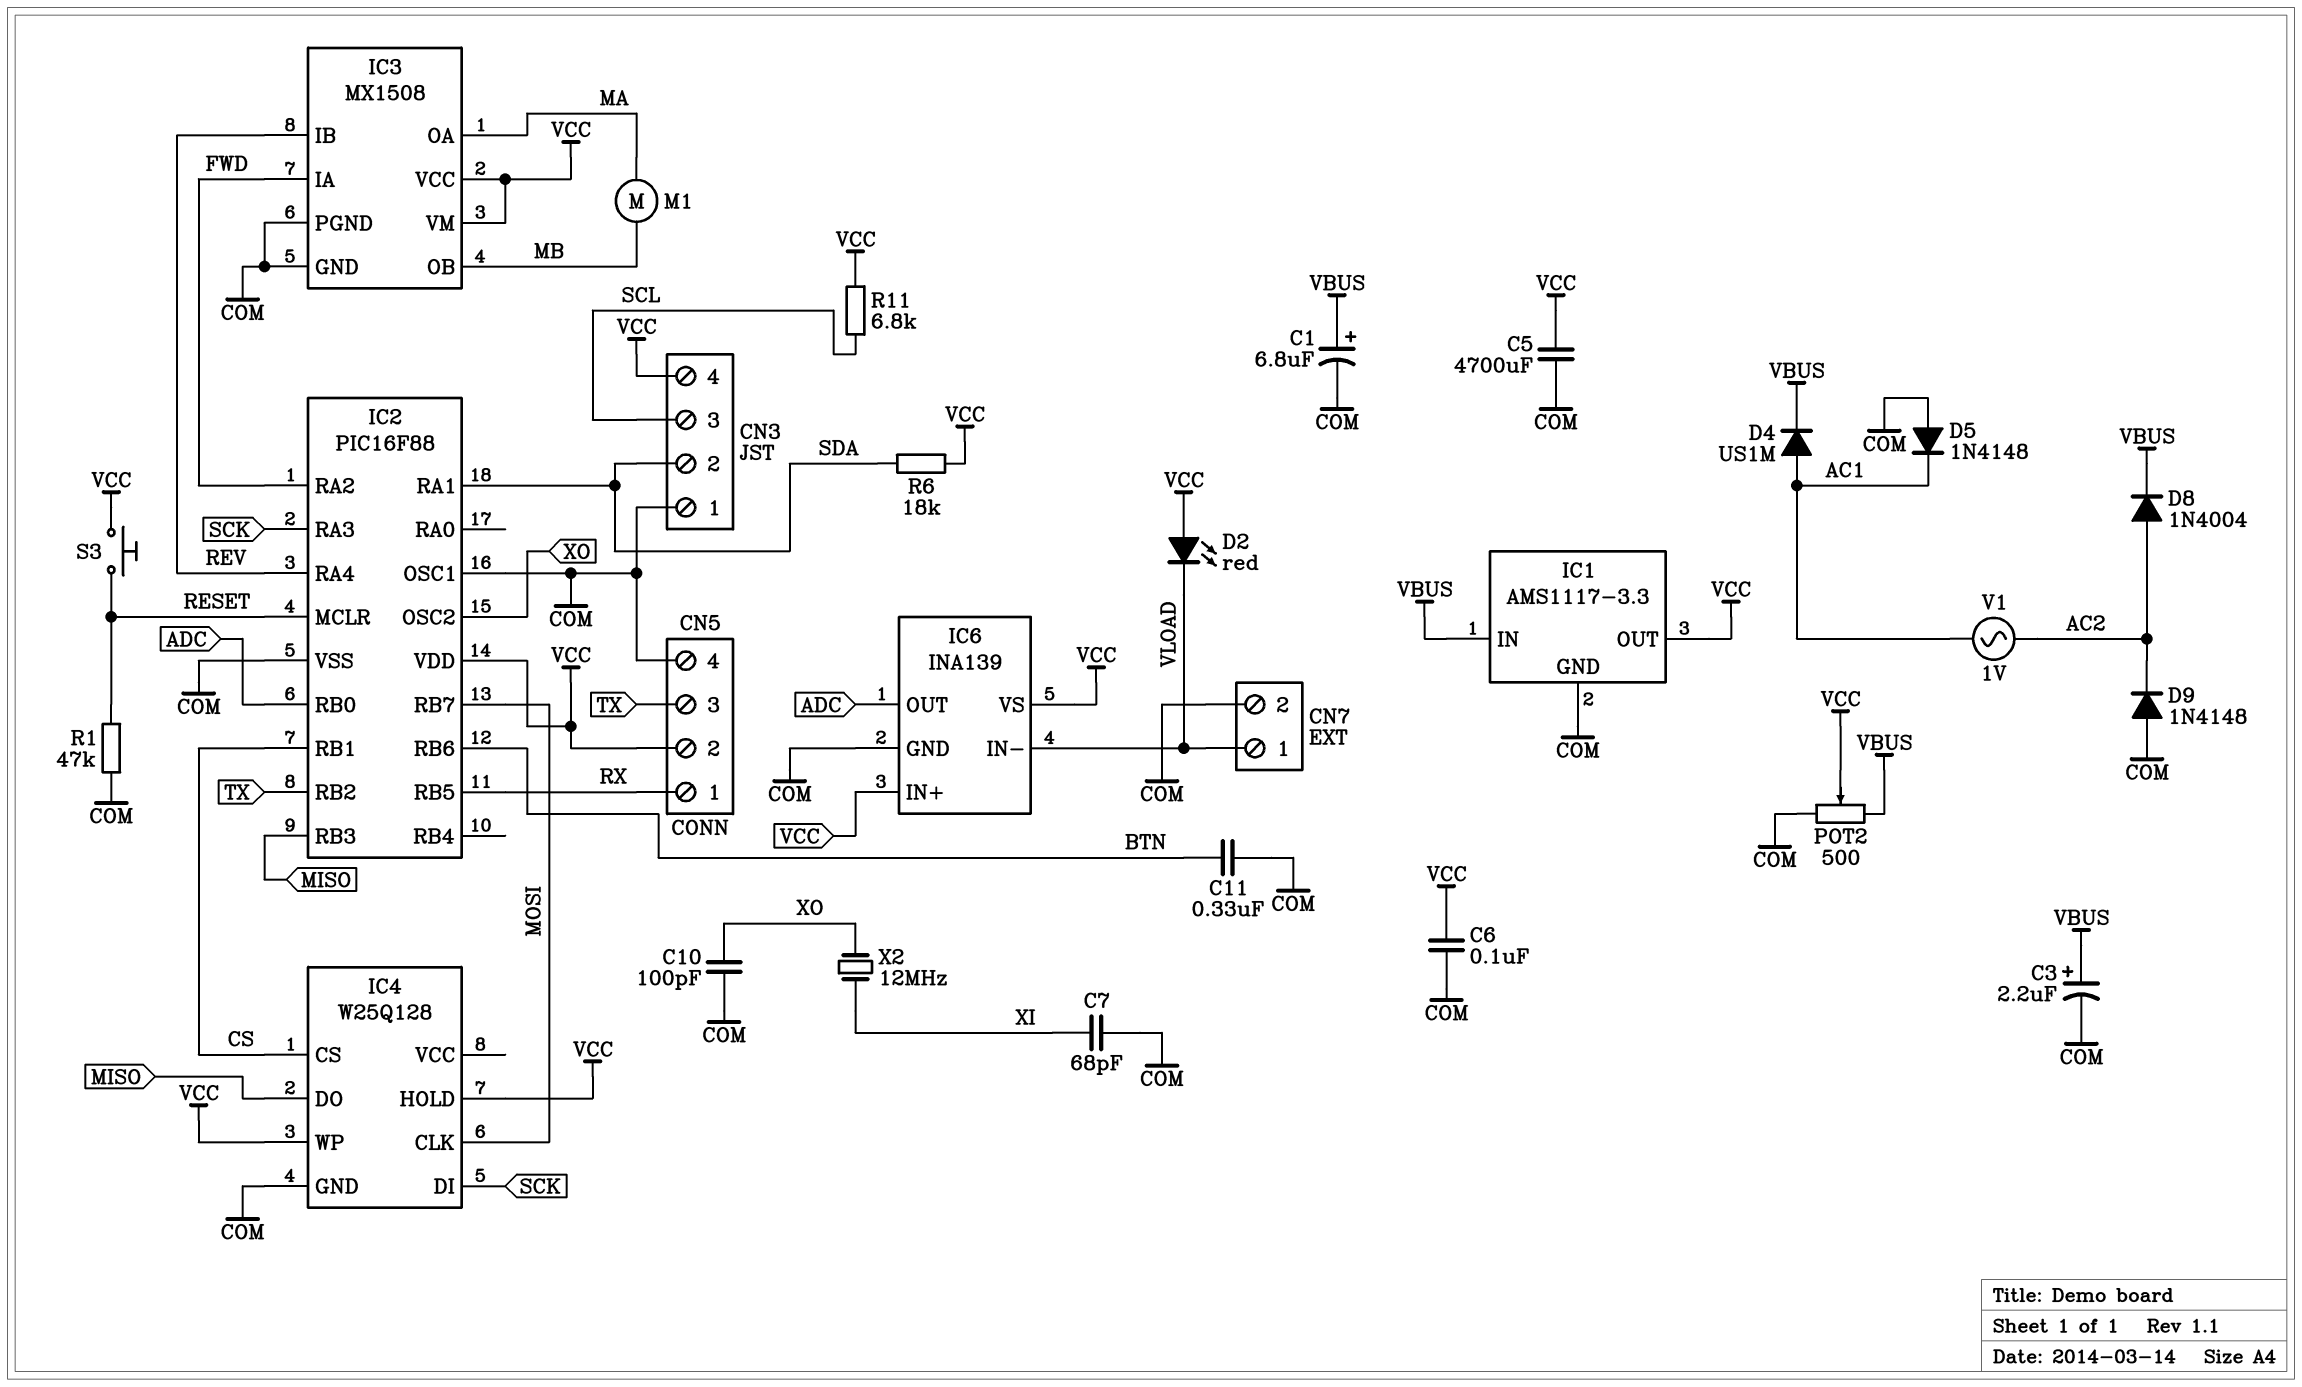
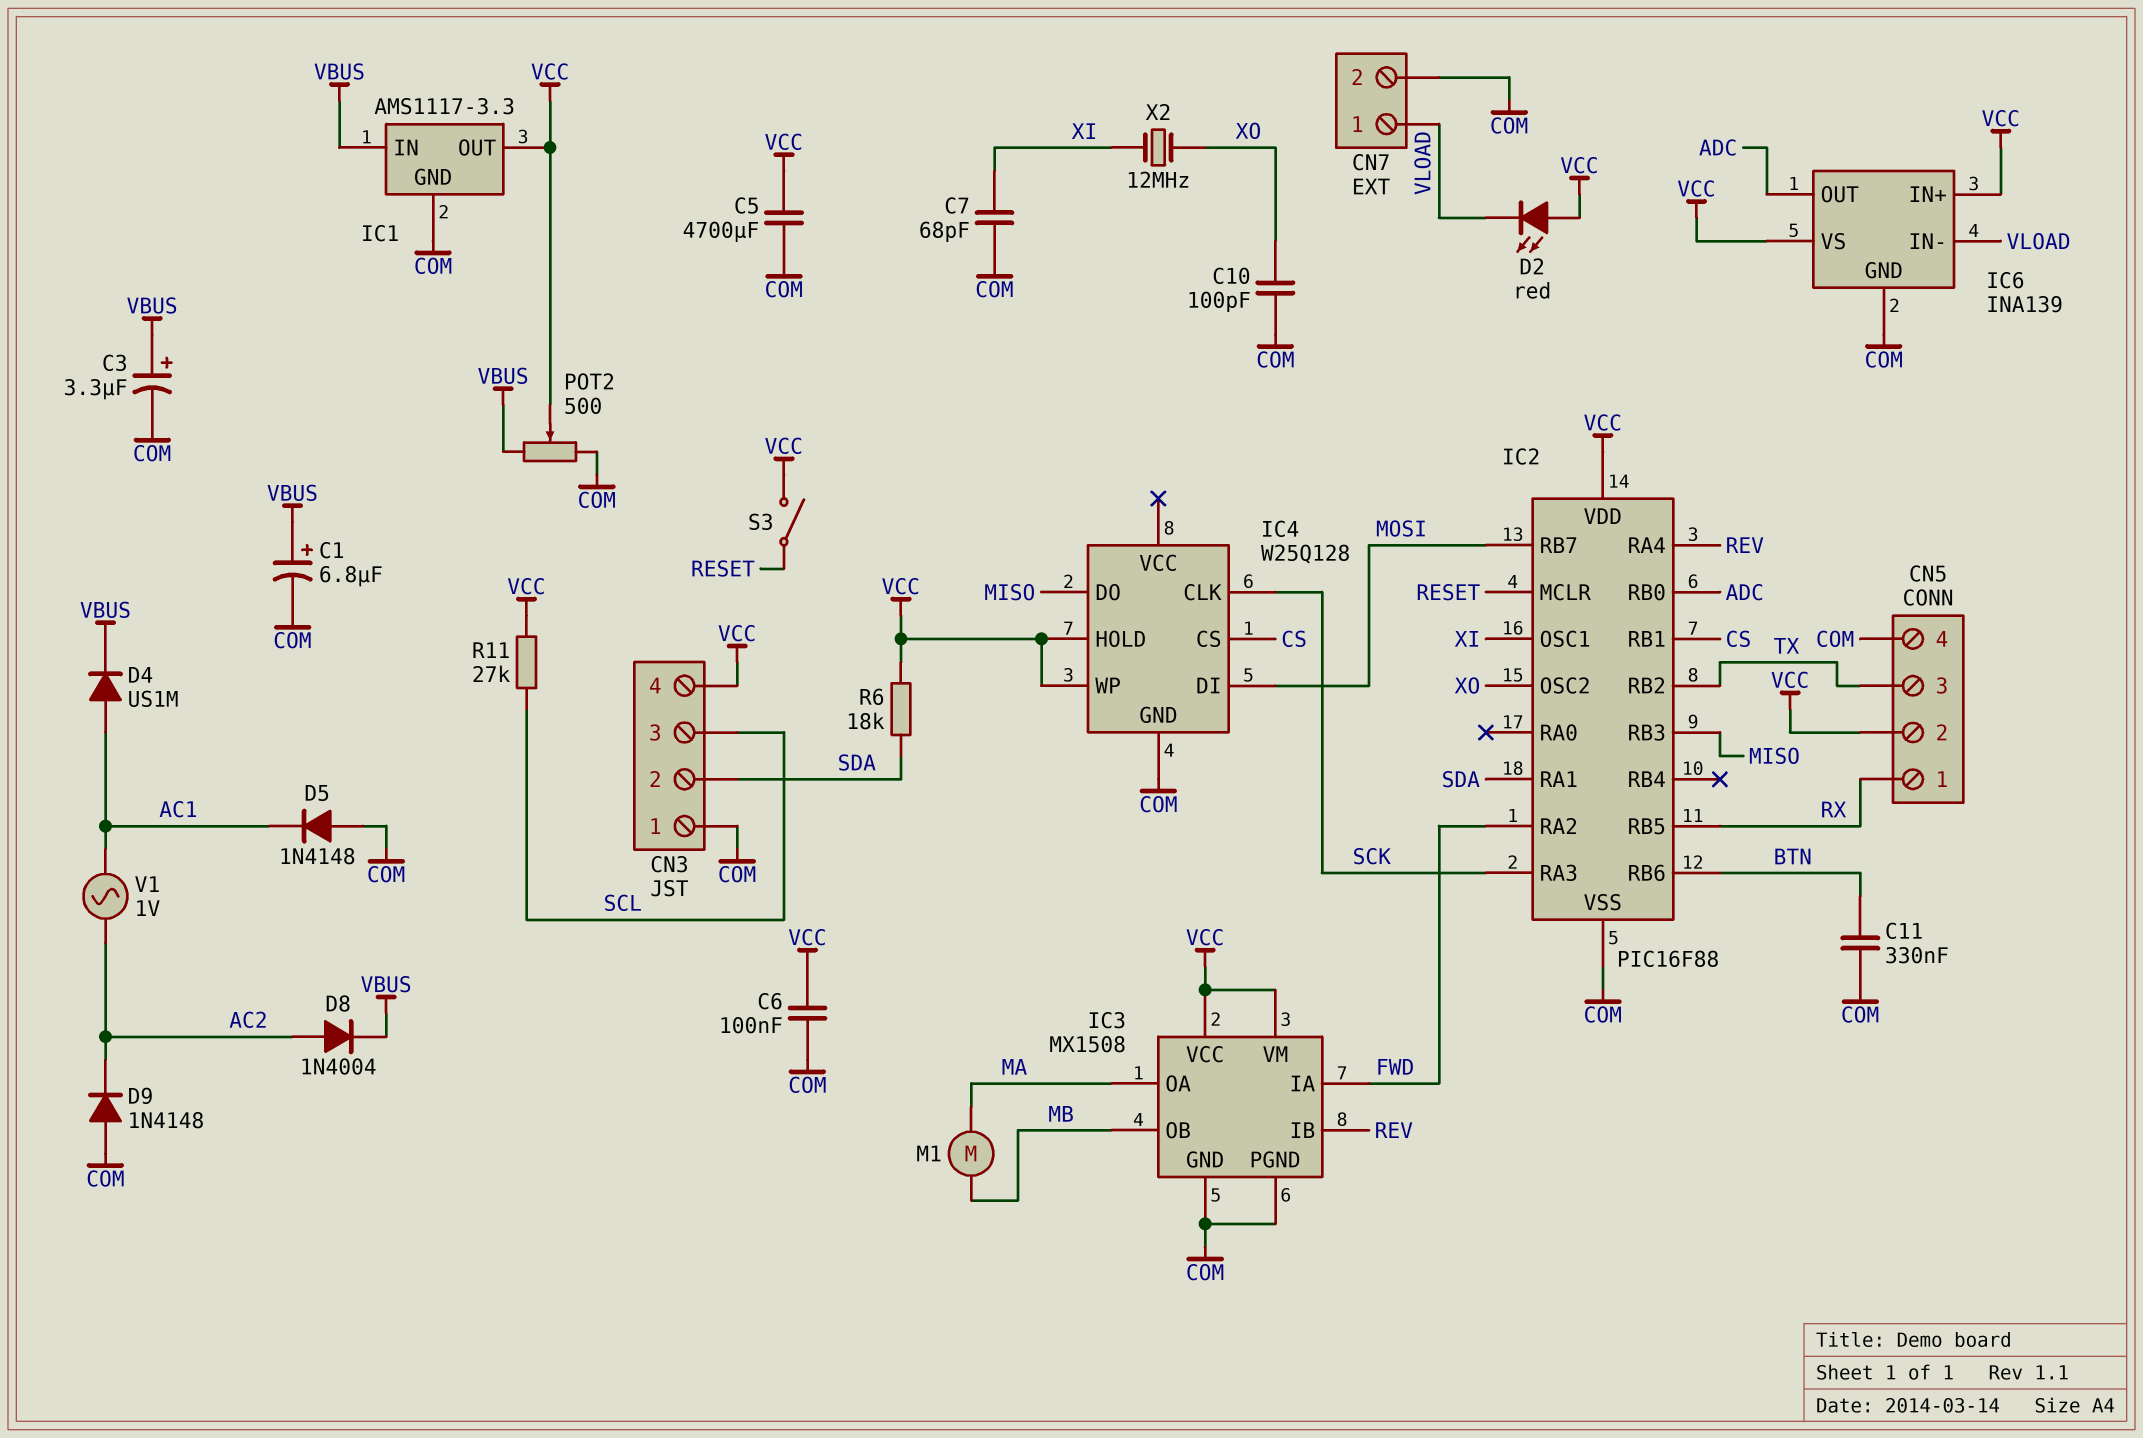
C3: 2.2uF (plus VBUS, minus COM) -> 3.3uF (plus VBUS, minus COM)
IC2 pin OSC1: COM -> XI
IC4 pin CLK: MOSI -> SCK
IC4 pin DI: SCK -> MOSI
R1: 47k (COM, RESET) -> none
R11: 6.8k (SCL, VCC) -> 27k (SCL, VCC)
S3: button (RESET, VCC) -> switch (RESET, VCC)

